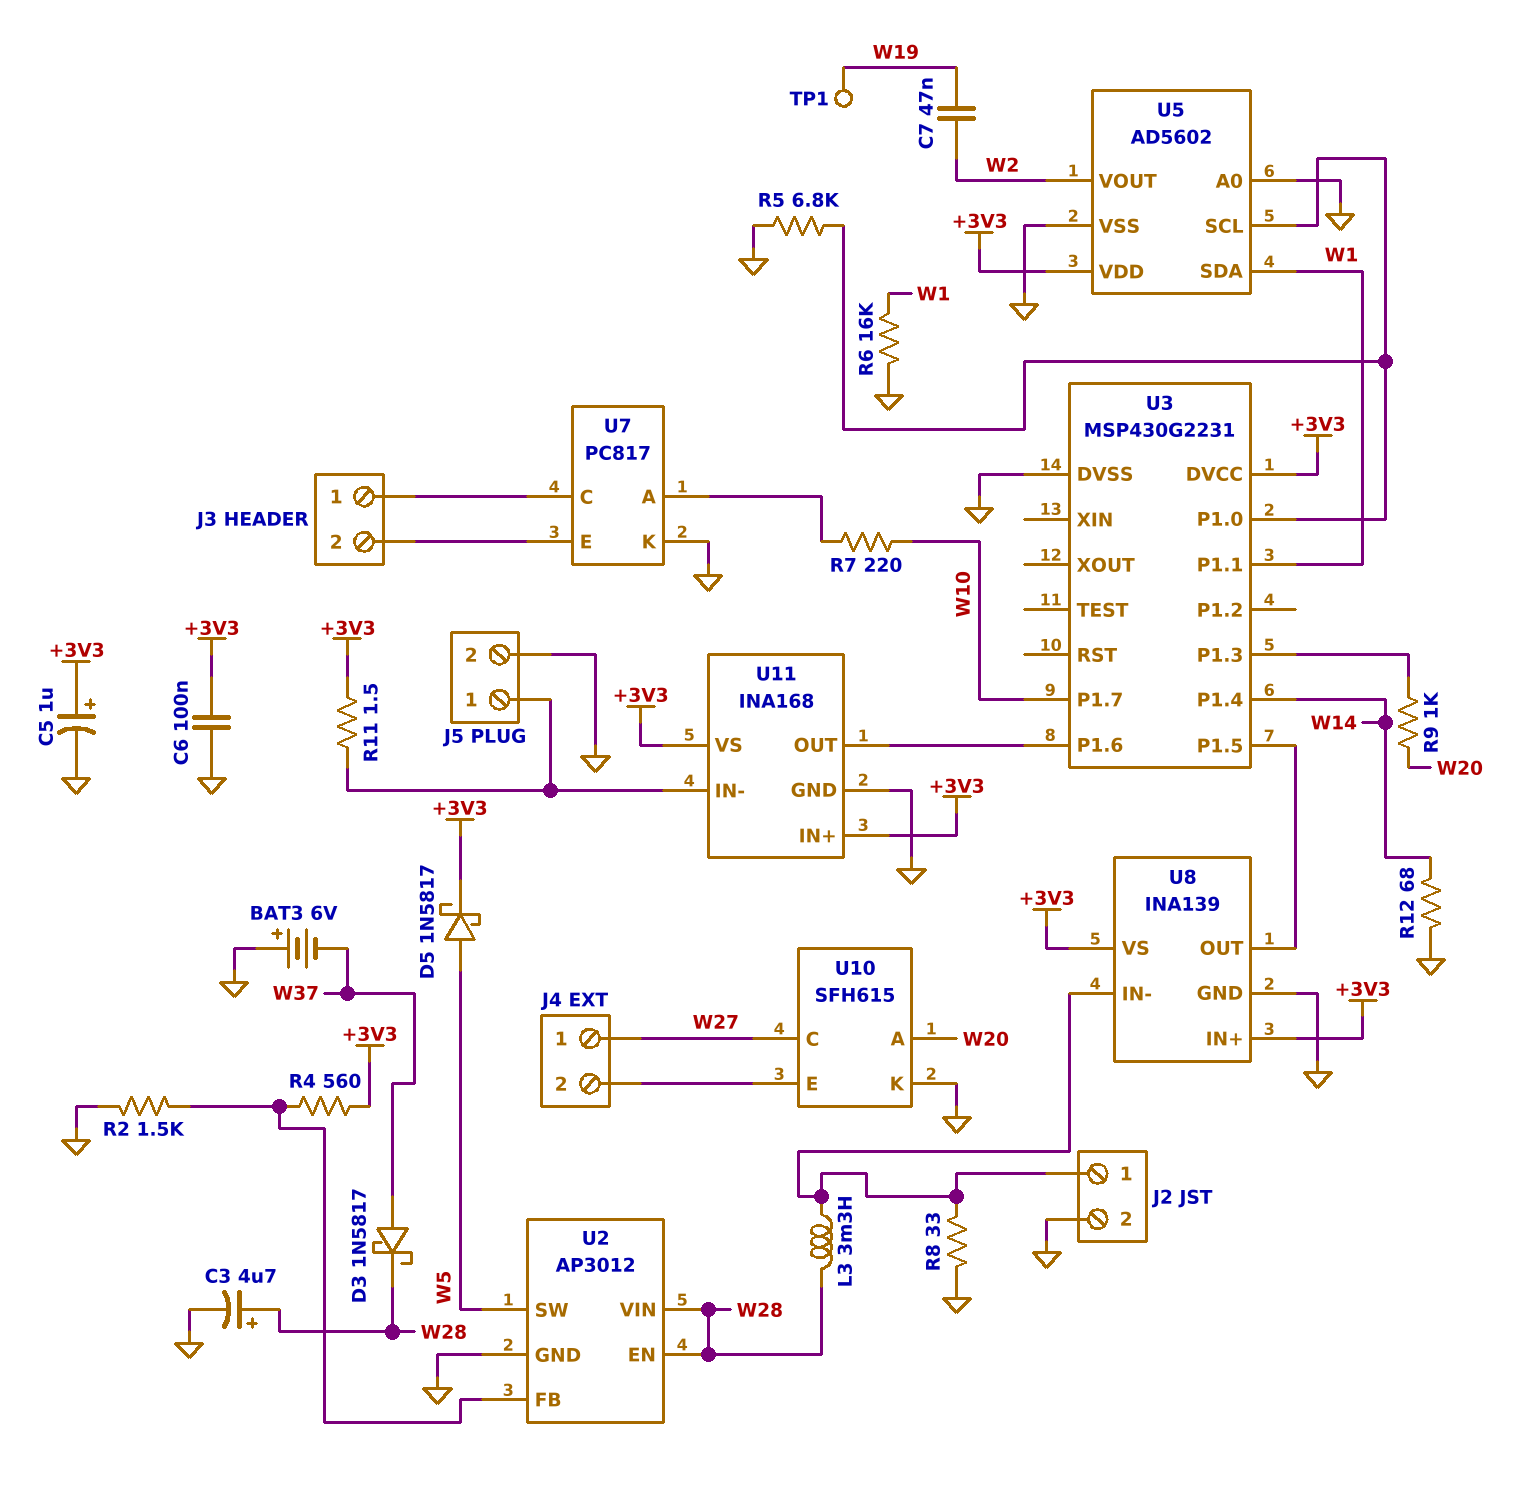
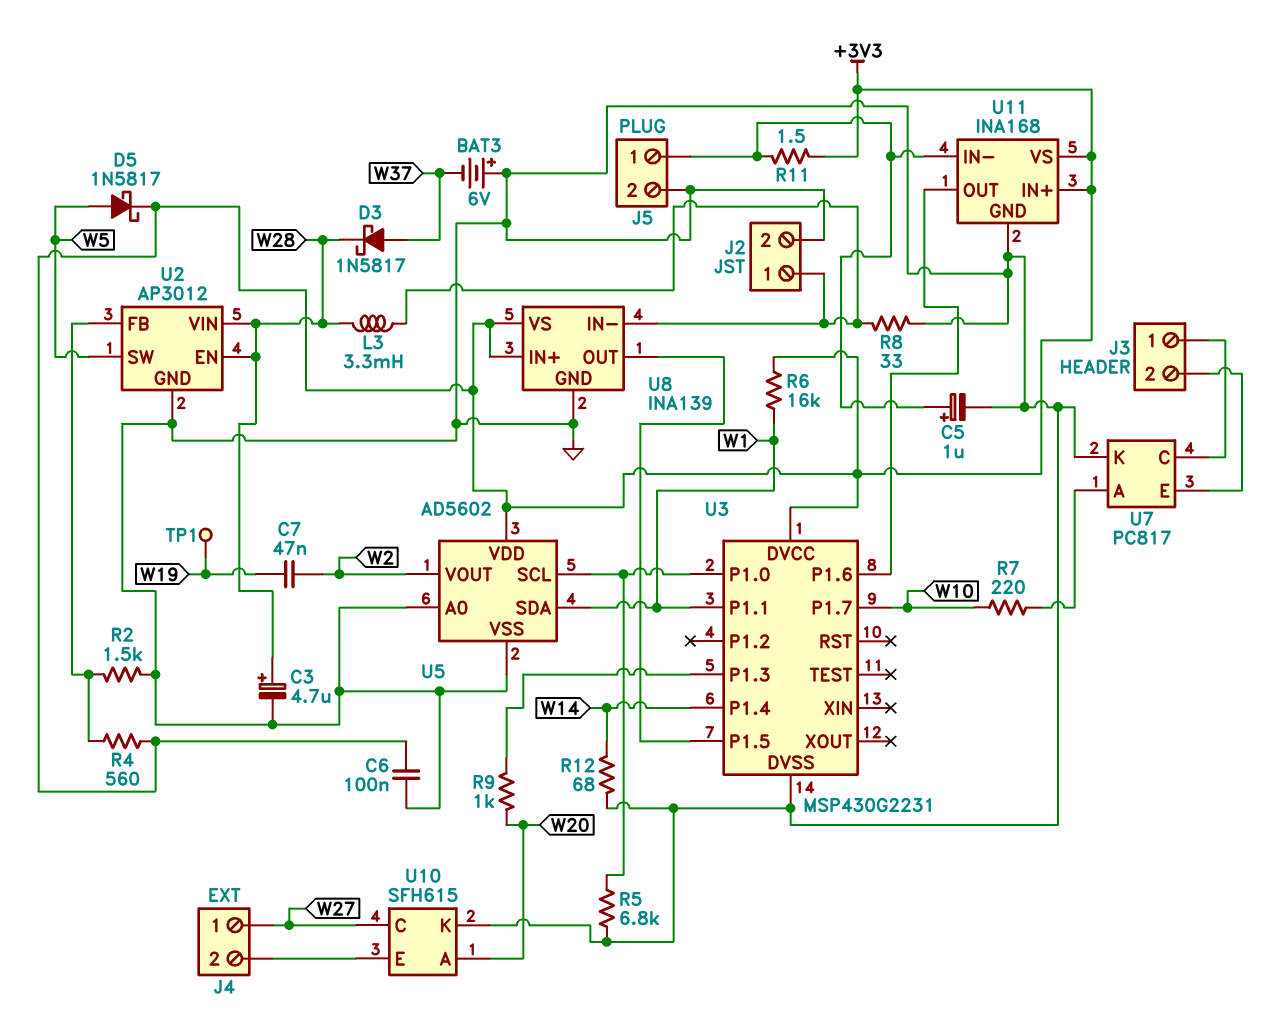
C5: 1uF (plus +3V3, minus GND) -> 1uF (plus J5/1, minus GND)
R6: 16k (GND, W1) -> 16k (+3V3, W1)

